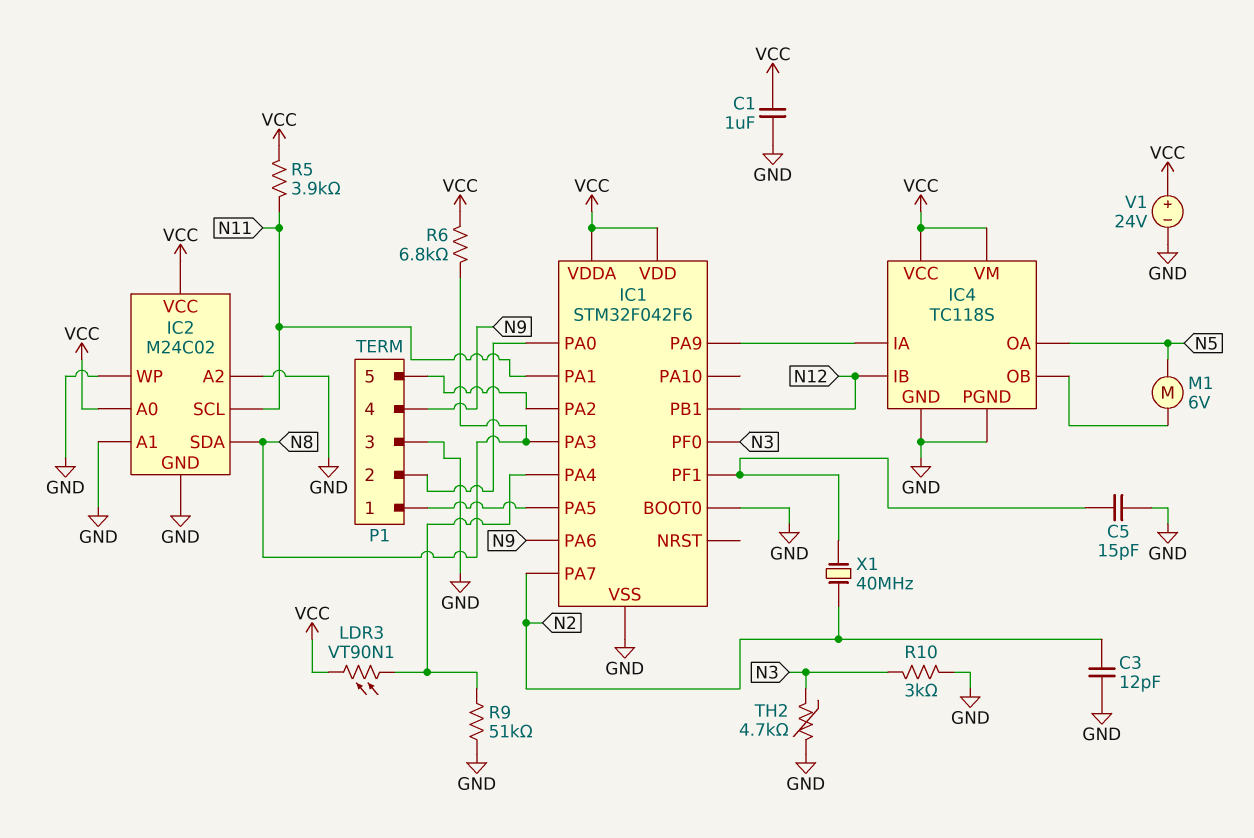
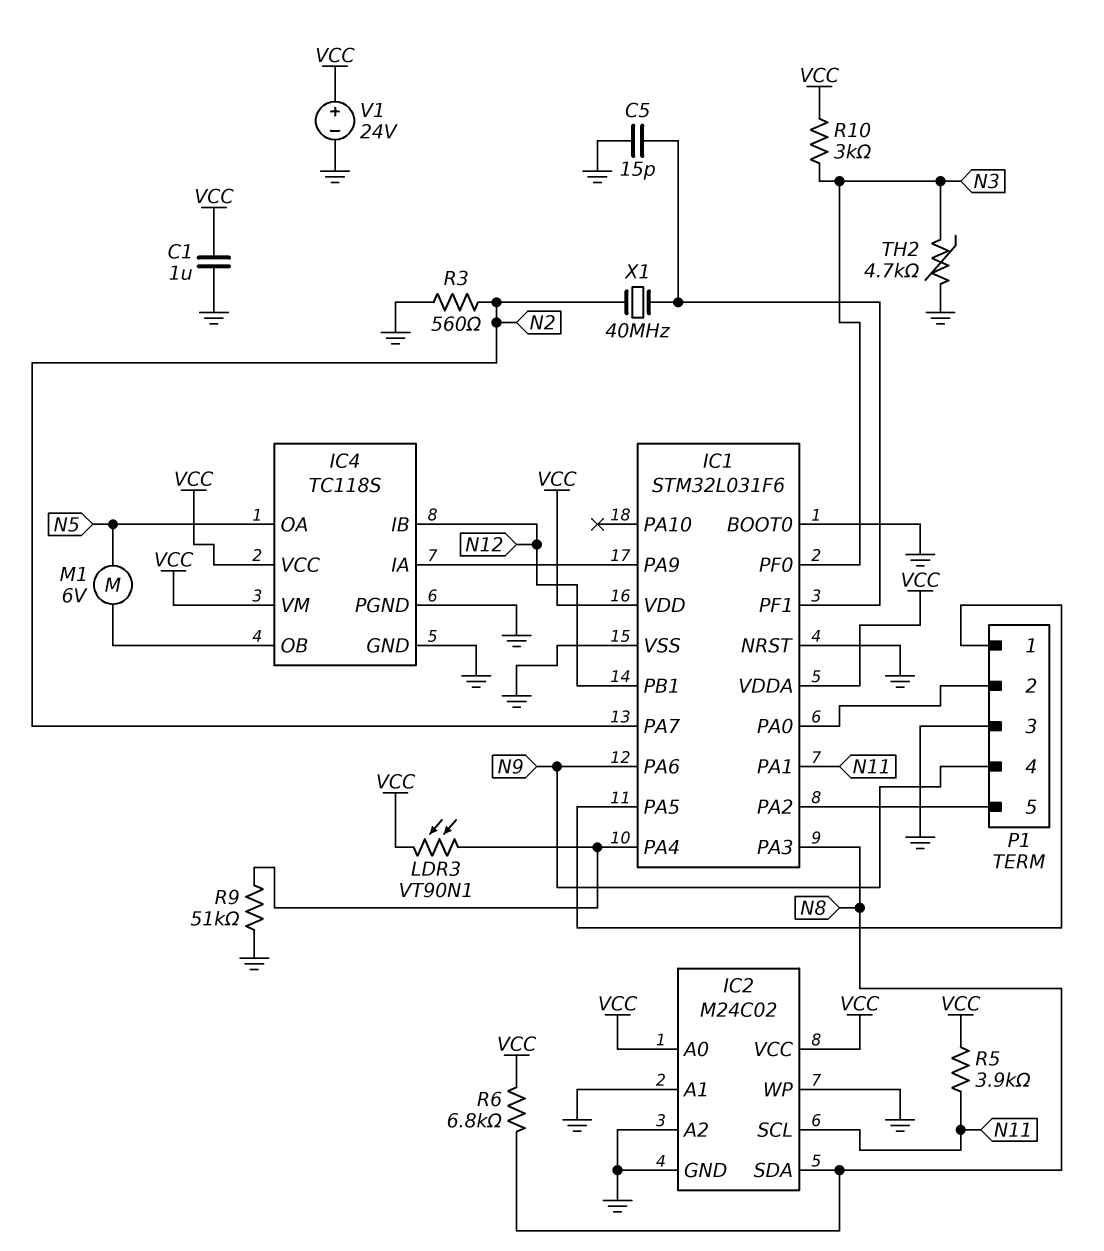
C3: 12pF (GND, N2) -> none
IC1: STM32F042F6 -> STM32L031F6
IC1 pin NRST: none -> GND
R3: none -> 560 (GND, N2)
R10: 3k (GND, N3) -> 3k (N3, VCC)

